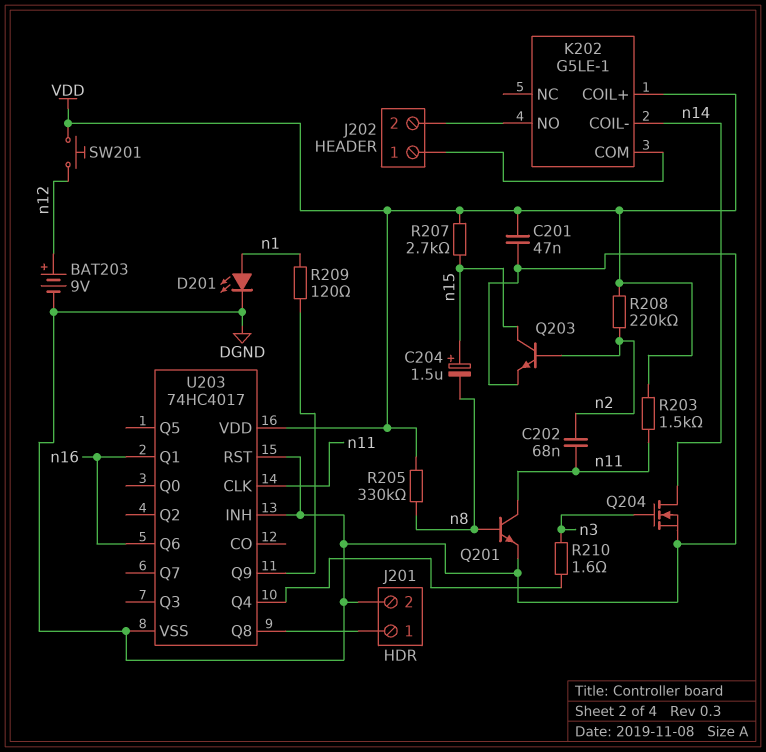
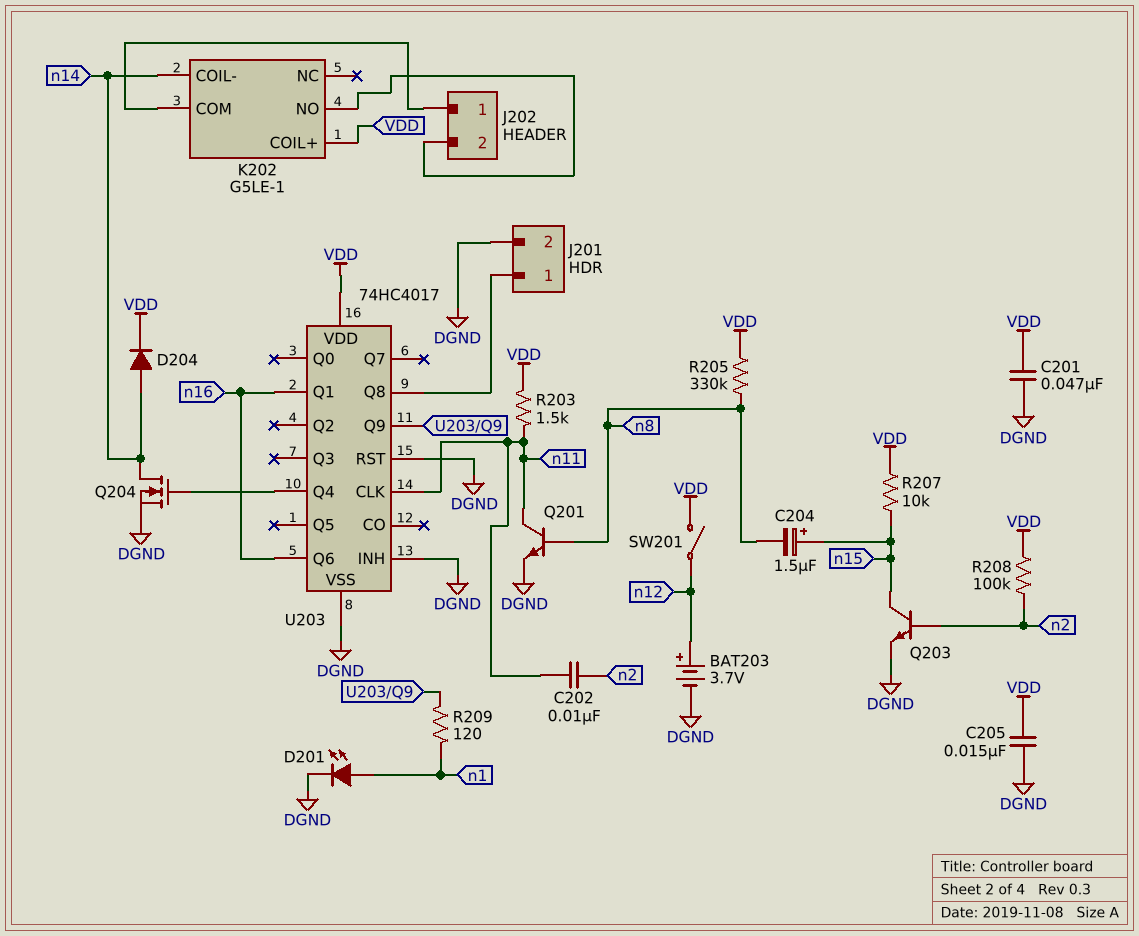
BAT203: 9V (plus n12, minus DGND) -> 3.7V (plus n12, minus DGND)
C202: 68nF (n2, n11) -> 10nF (n2, n11)
C205: none -> 15nF (DGND, VDD)
D204: none -> diode (A n14, K VDD)
Q204: NMOS (G n3, D n14, S DGND) -> NMOS (G U203/Q4, D n14, S DGND)
R207: 2.7k (VDD, n15) -> 10k (VDD, n15)
R208: 220k (VDD, n2) -> 100k (VDD, n2)
R210: 1.6 (U203/Q4, n3) -> none
SW201: button (VDD, n12) -> switch (VDD, n12)

